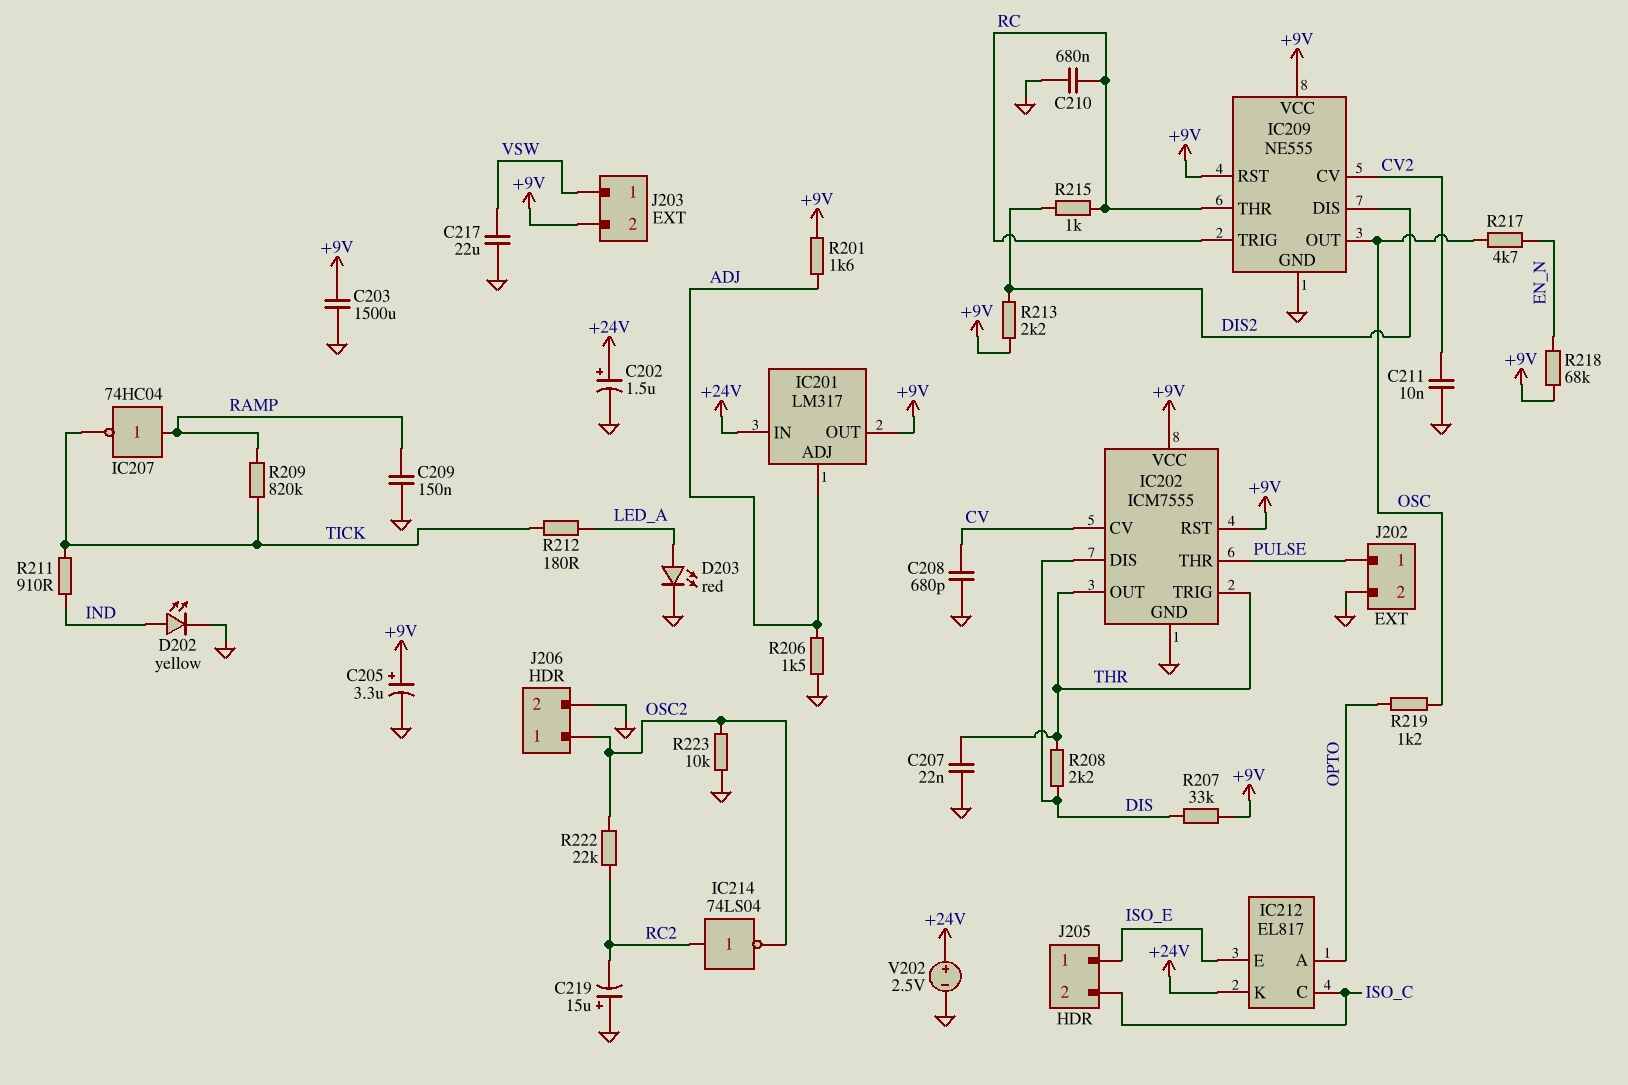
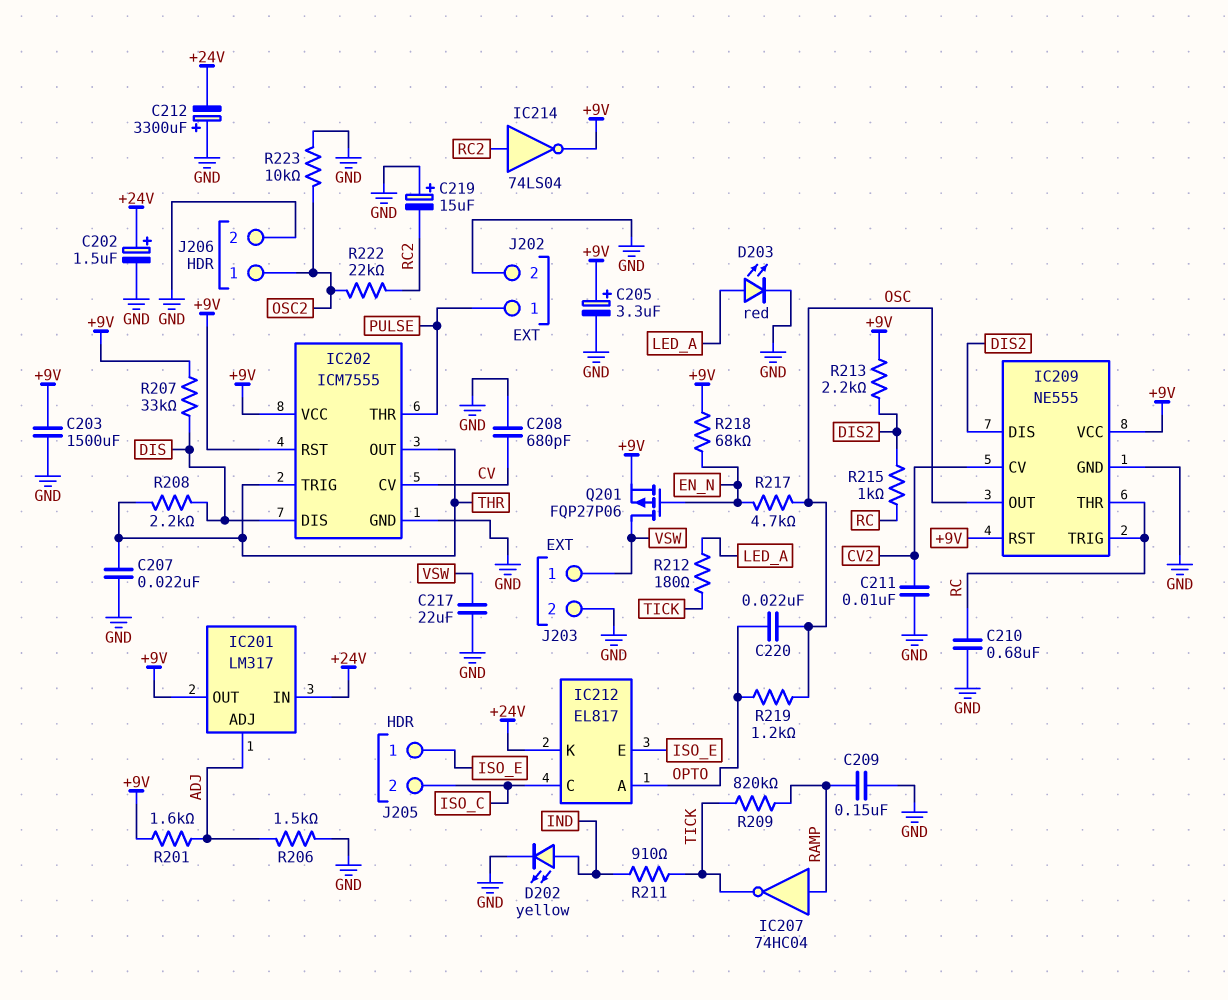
C212: none -> 3300uF (plus GND, minus +24V)
C220: none -> 22nF (OPTO, OSC)
IC214: NOT 74LS04 (in RC2, out OSC2) -> NOT 74LS04 (in RC2, out +9V)
J203 pin 2: +9V -> GND
Q201: none -> PMOS FQP27P06 (G EN_N, D VSW, S +9V)
V202: 2.5V (plus +24V, minus GND) -> none

